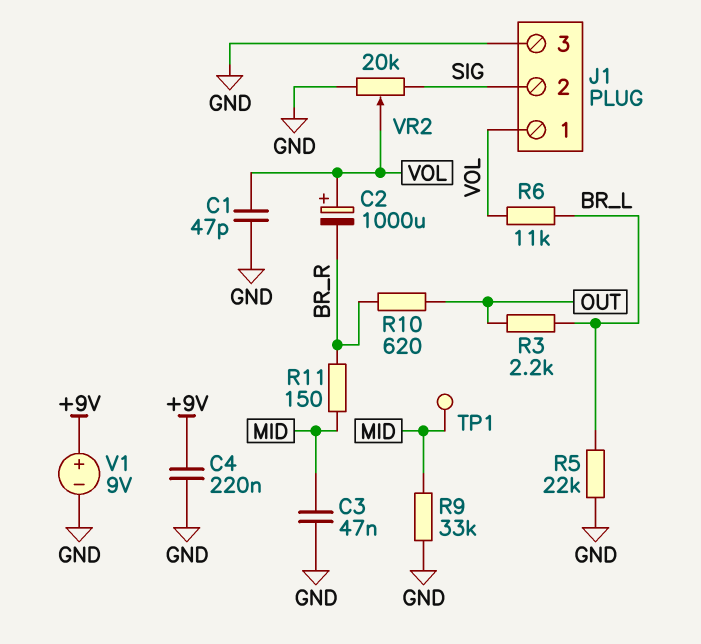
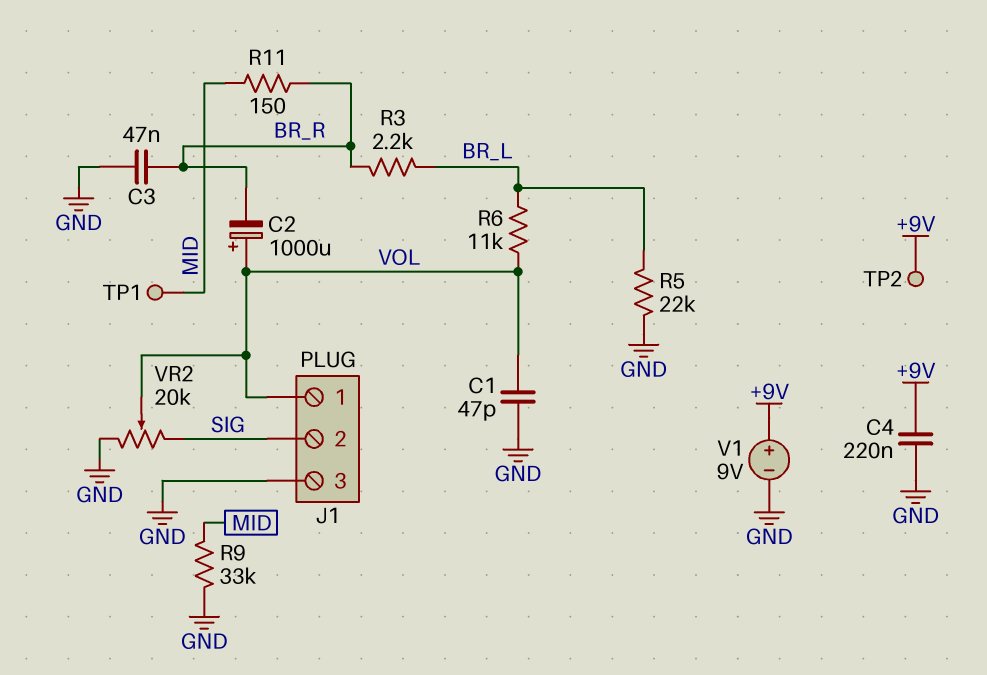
C3: 47nF (GND, MID) -> 47nF (BR_R, GND)
R3: 2.2k (BR_L, OUT) -> 2.2k (BR_L, BR_R)
R10: 620 (BR_R, OUT) -> none
TP2: none -> test point (+9V)

